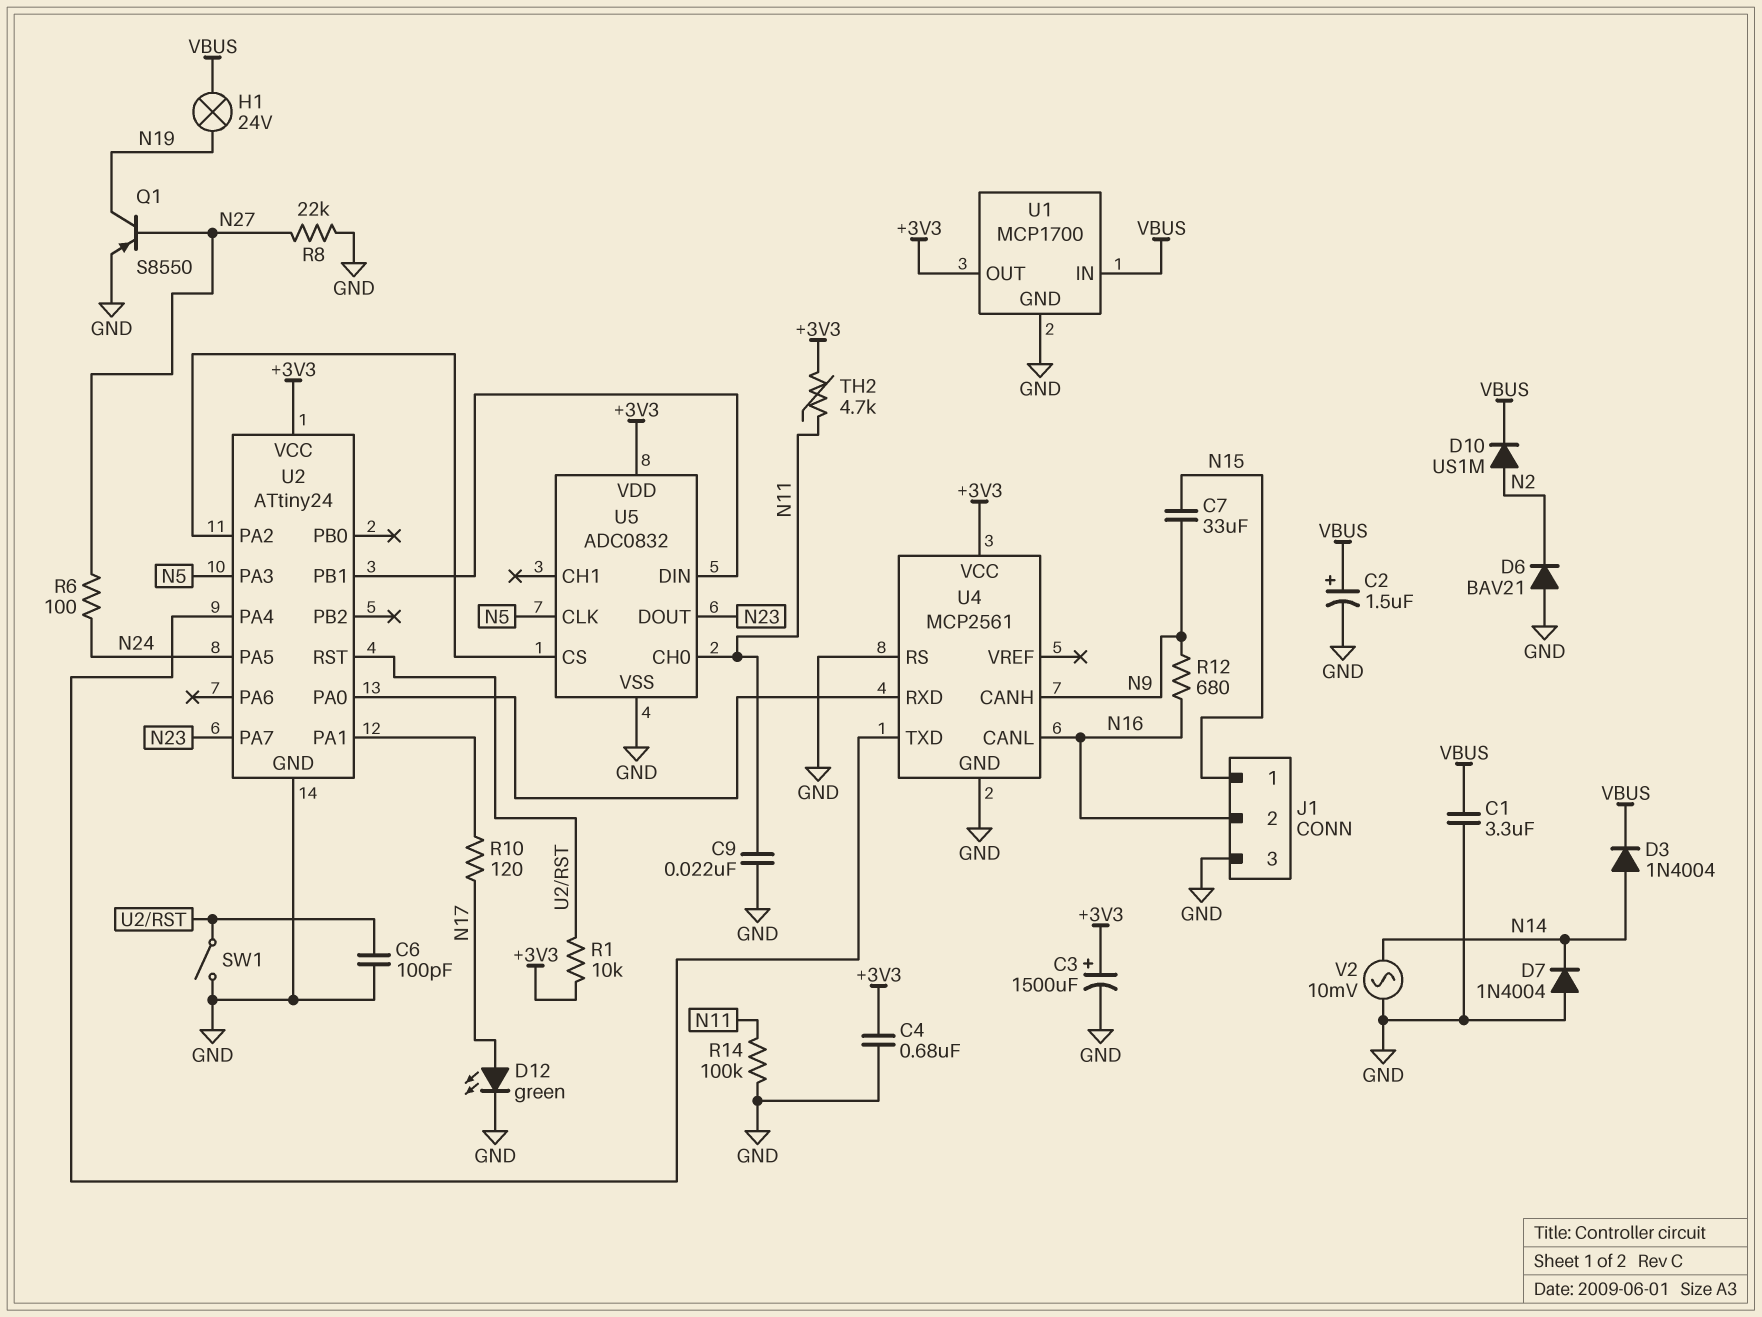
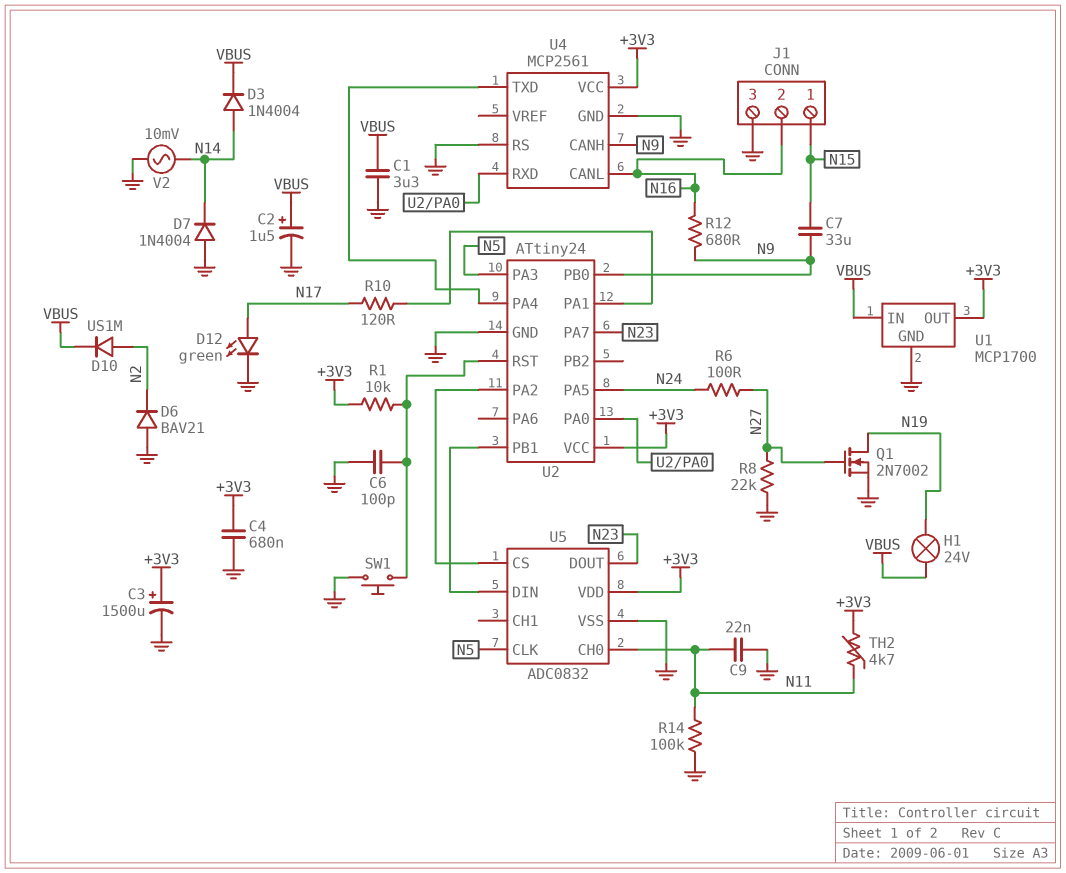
Q1: PNP S8550 (B N27, C N19, E GND) -> NMOS 2N7002 (G N27, D N19, S GND)
SW1: switch (GND, U2/RST) -> button (GND, U2/RST)
U2 pin PB0: none -> N9

